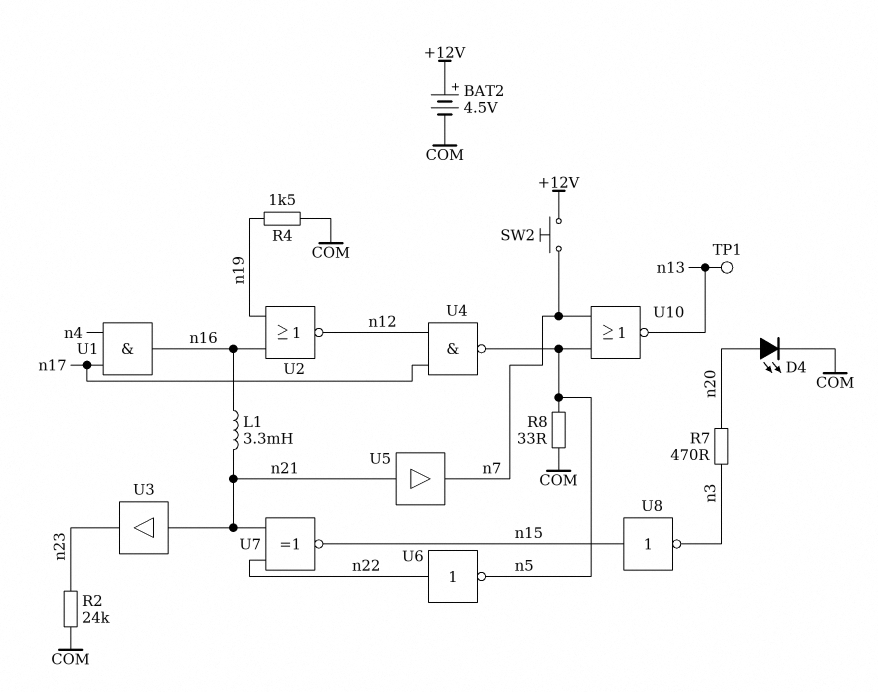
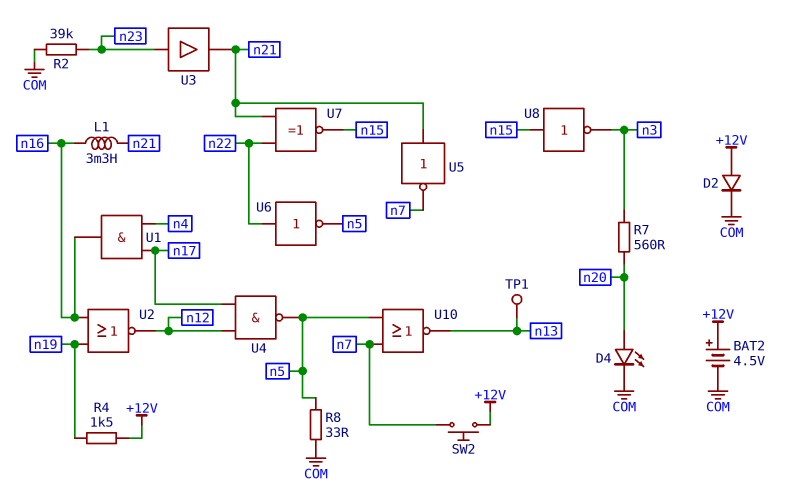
D2: none -> diode (A +12V, K COM)
R2: 24k (COM, n23) -> 39k (COM, n23)
R4: 1.5k (COM, n19) -> 1.5k (+12V, n19)
R7: 470 (n3, n20) -> 560 (n3, n20)
U3: buffer (in n21, out n23) -> buffer (in n23, out n21)
U5: buffer (in n21, out n7) -> NOT (in n21, out n7)

